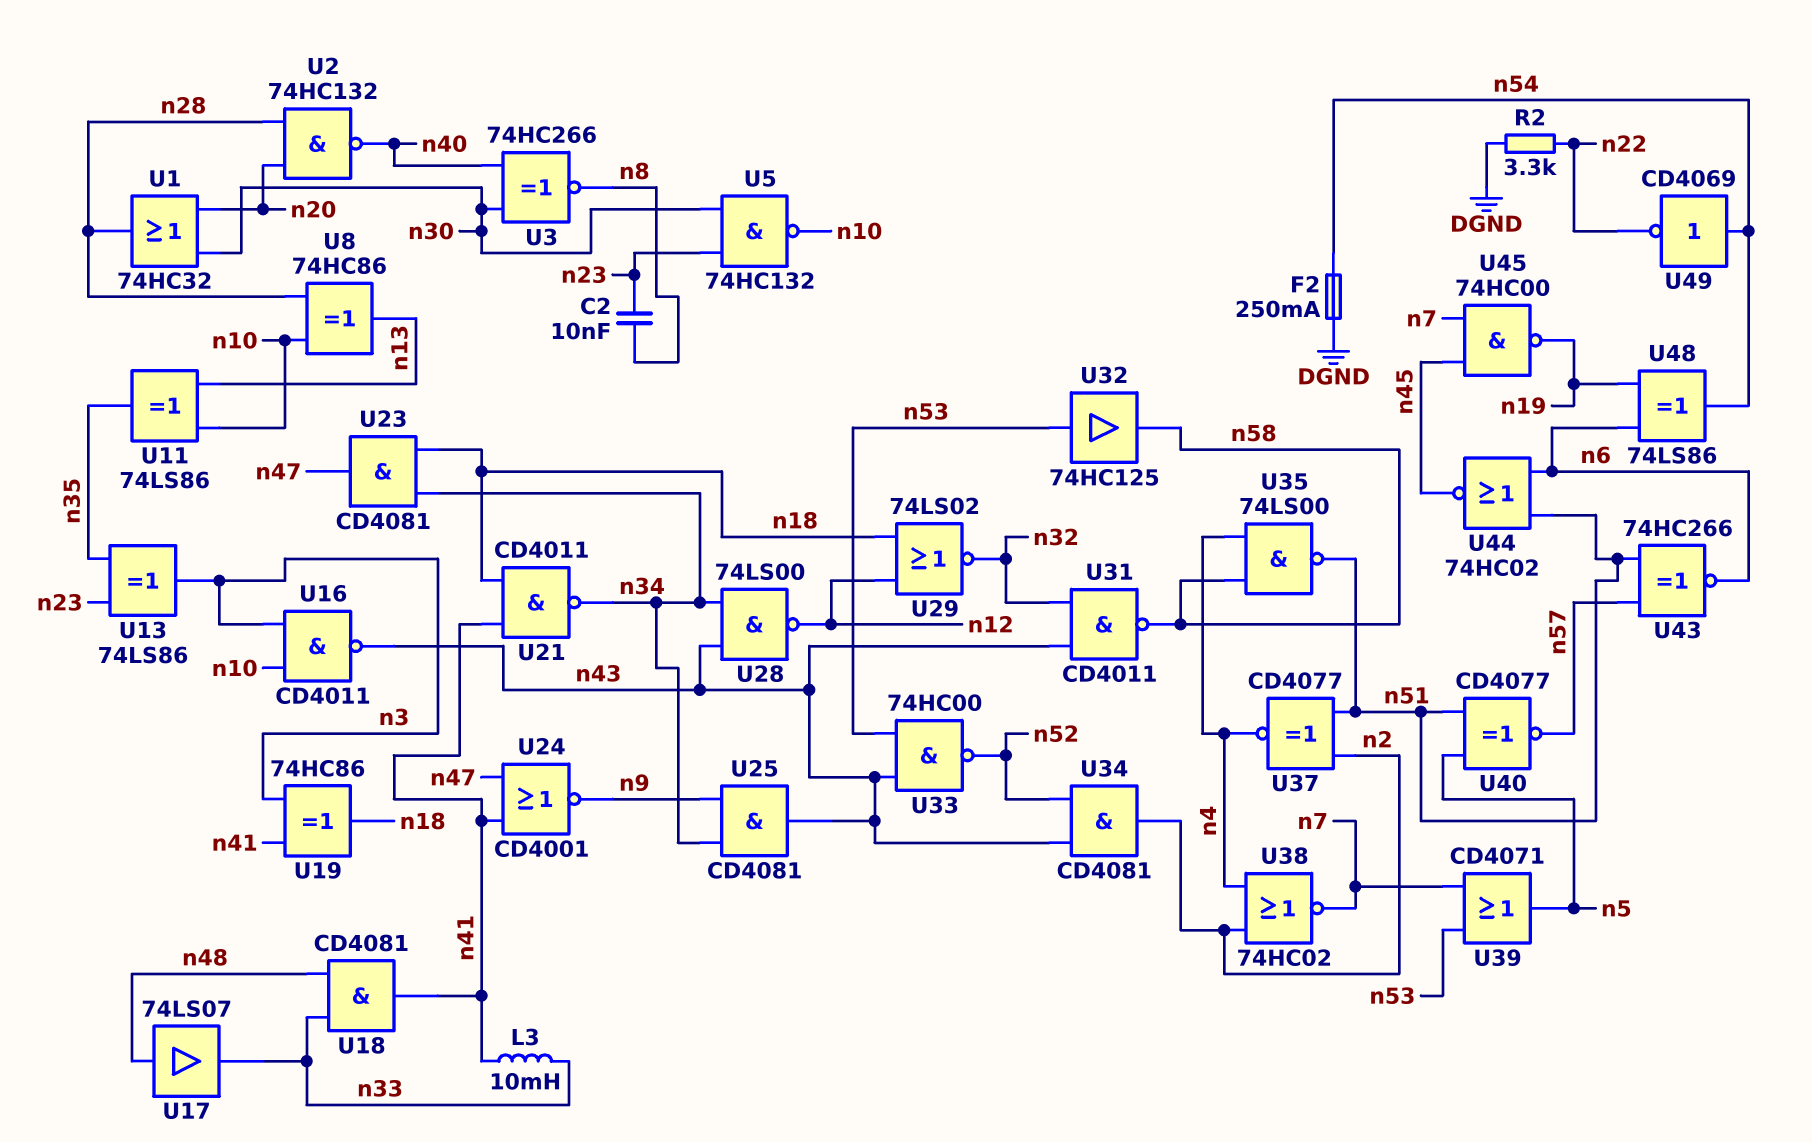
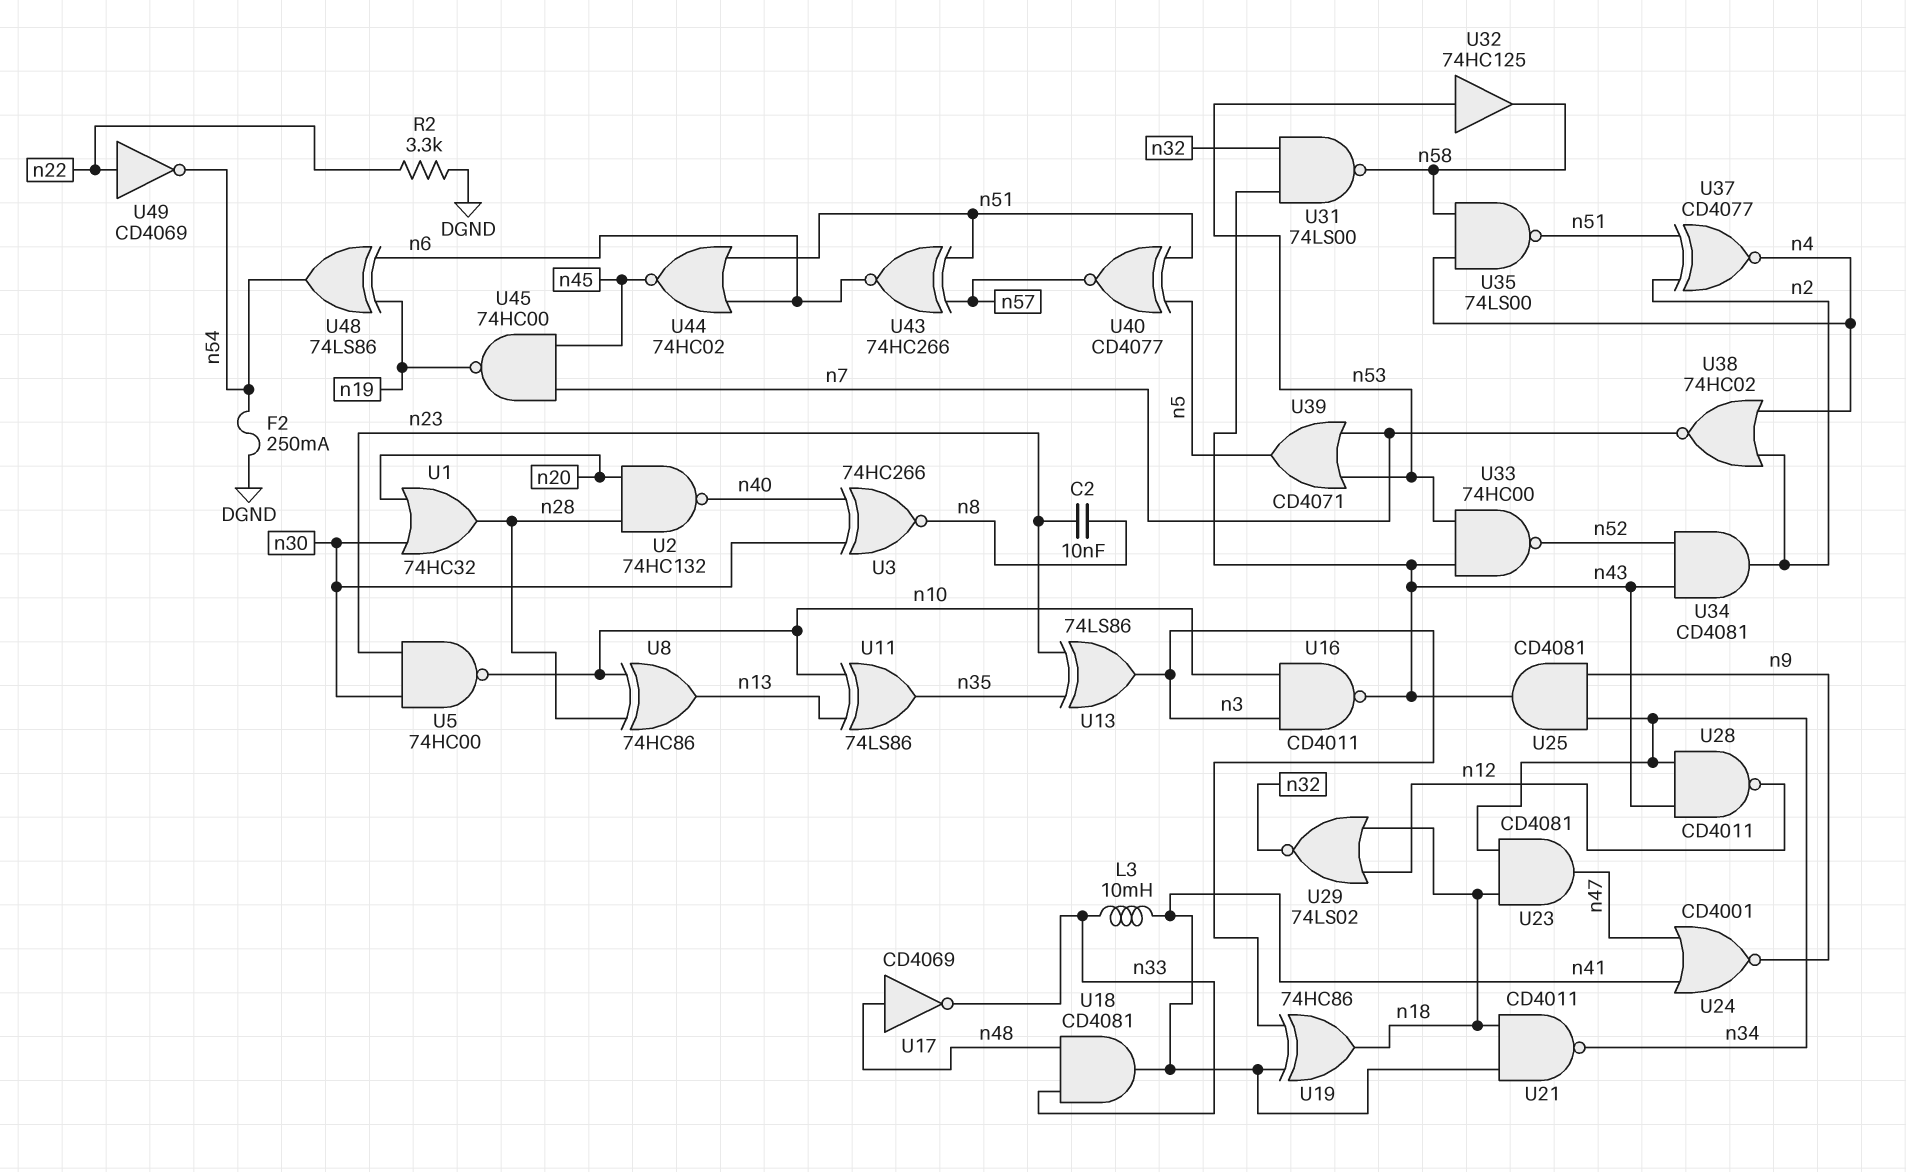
U5: NAND 74HC132 (in n23, in n30, out n10) -> NAND 74HC00 (in n23, in n30, out n10)
U17: buffer 74LS07 (in n48, out n33) -> NOT CD4069 (in n48, out n33)
U28: NAND 74LS00 (in n34, in n43, out n12) -> NAND CD4011 (in n34, in n43, out n12)
U31: NAND CD4011 (in n32, in n43, out n58) -> NAND 74LS00 (in n32, in n43, out n58)
U49: NOT CD4069 (in n54, out n22) -> NOT CD4069 (in n22, out n54)

